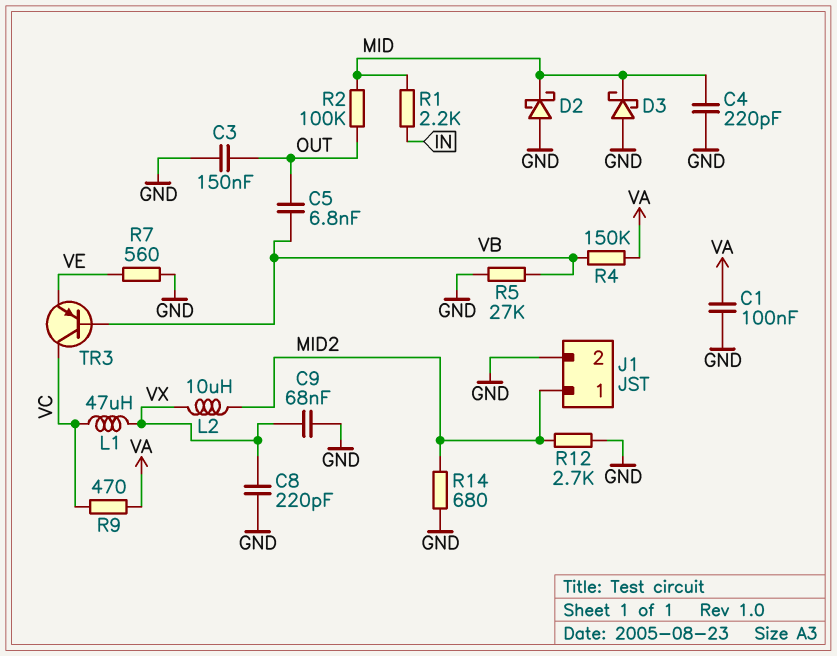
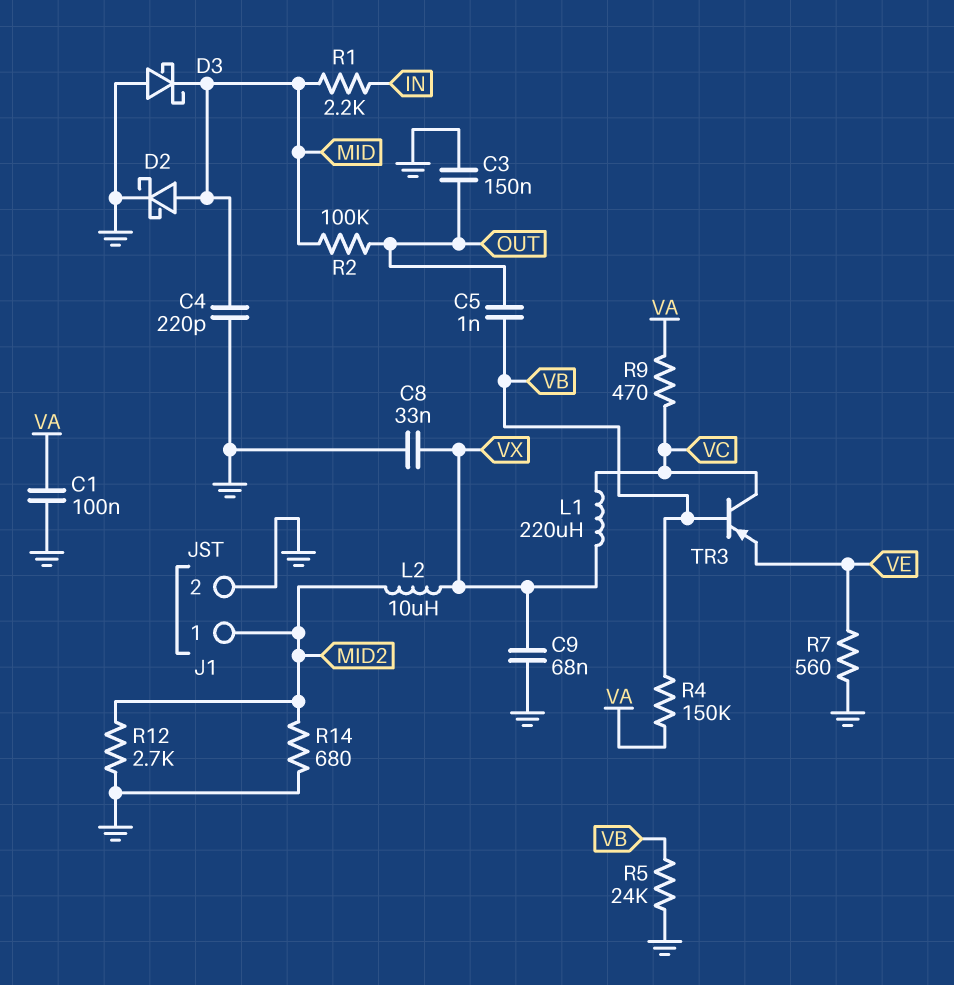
C5: 6.8nF (OUT, VB) -> 1nF (OUT, VB)
C8: 220pF (GND, VX) -> 33nF (GND, VX)
D2: schottky (A GND, K MID) -> schottky (A MID, K GND)
L1: 47uH (VC, VX) -> 220uH (VC, VX)
R5: 27k (GND, VB) -> 24k (GND, VB)

